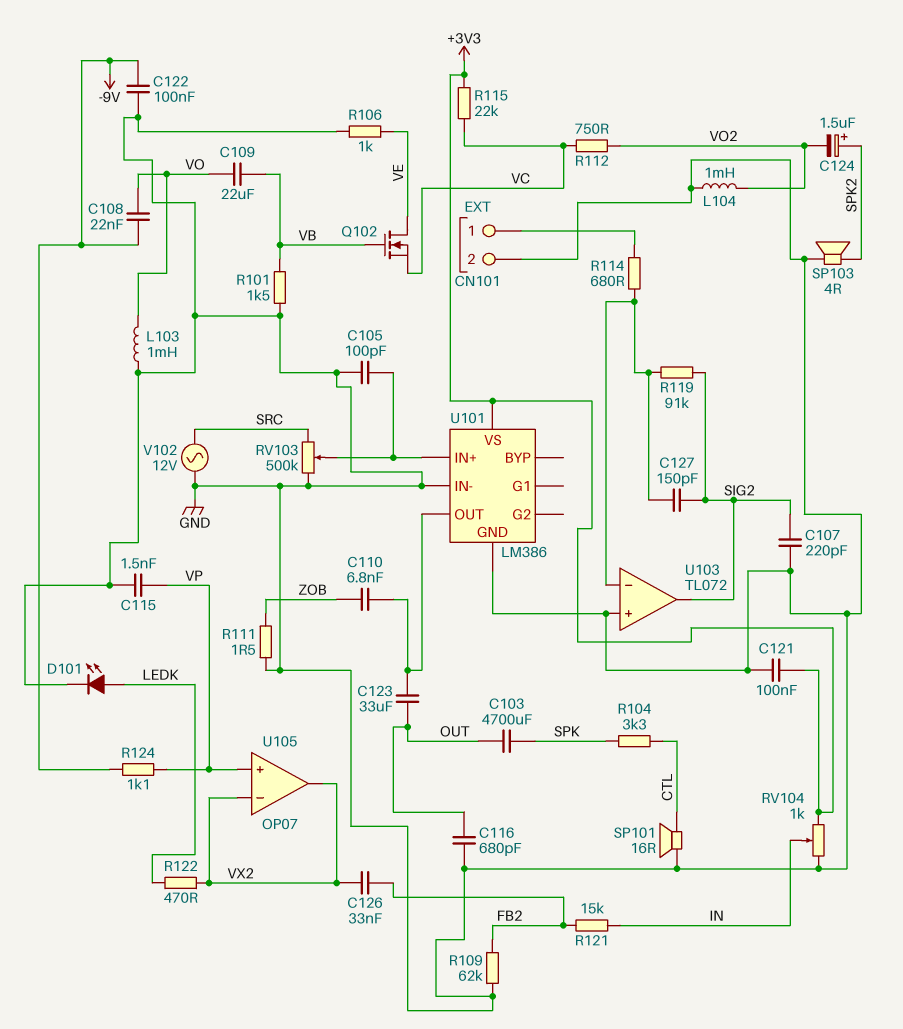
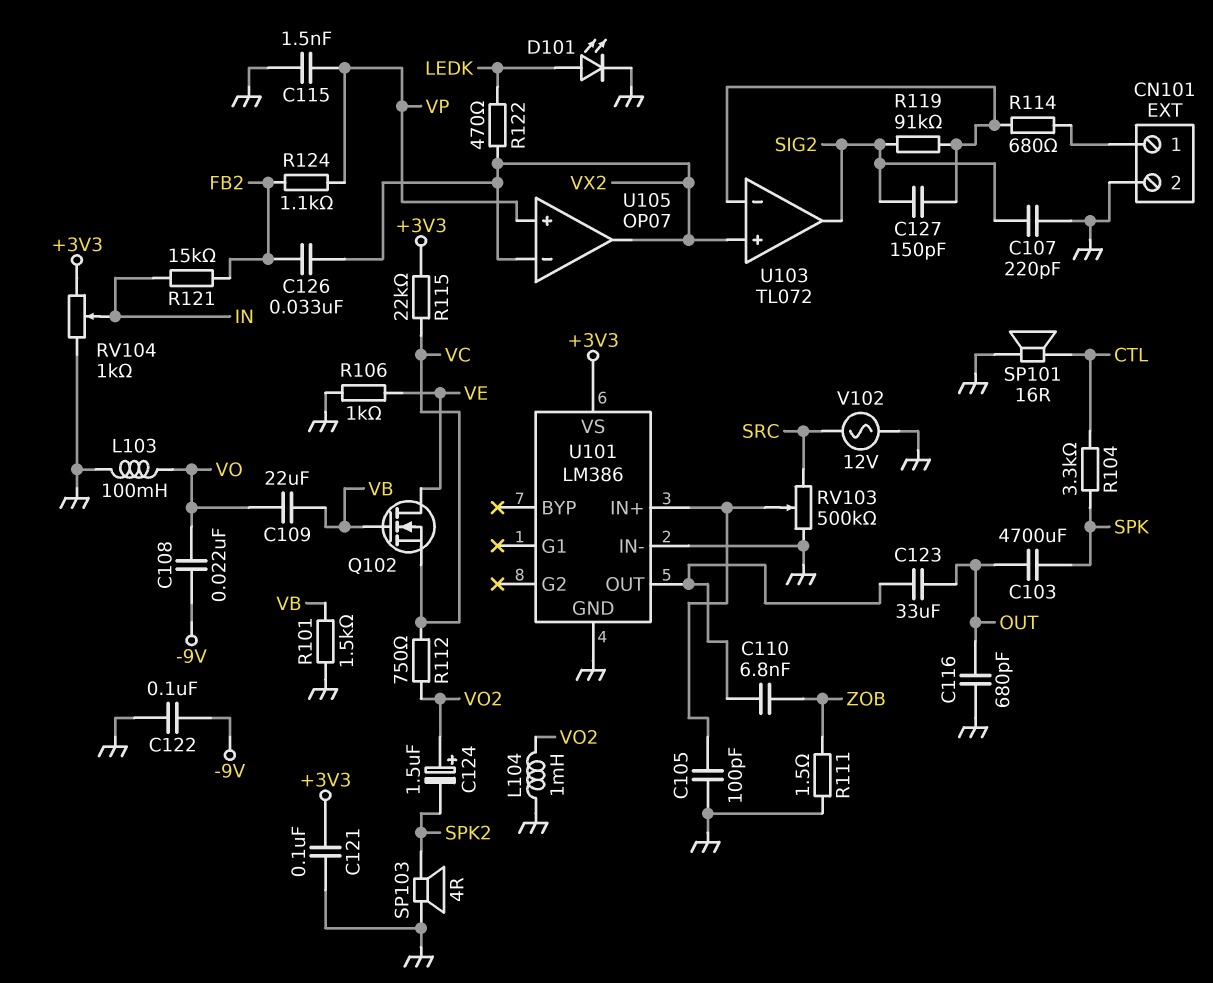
C124: 1.5uF (plus SPK2, minus VO2) -> 1.5uF (plus VO2, minus SPK2)
L103: 1mH (GND, VO) -> 100mH (GND, VO)
R109: 62k (FB2, GND) -> none
R124: 1.1k (-9V, VP) -> 1.1k (FB2, VP)
U103 pin in+: GND -> VX2

